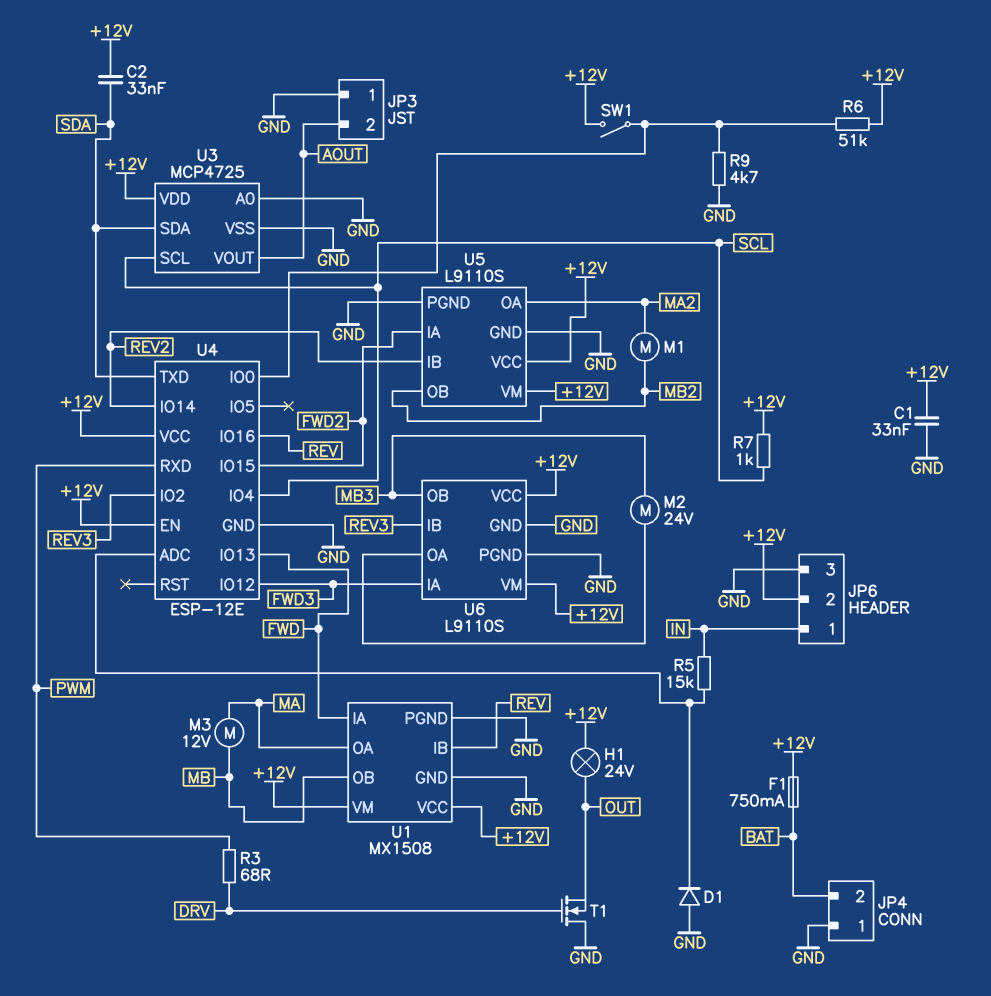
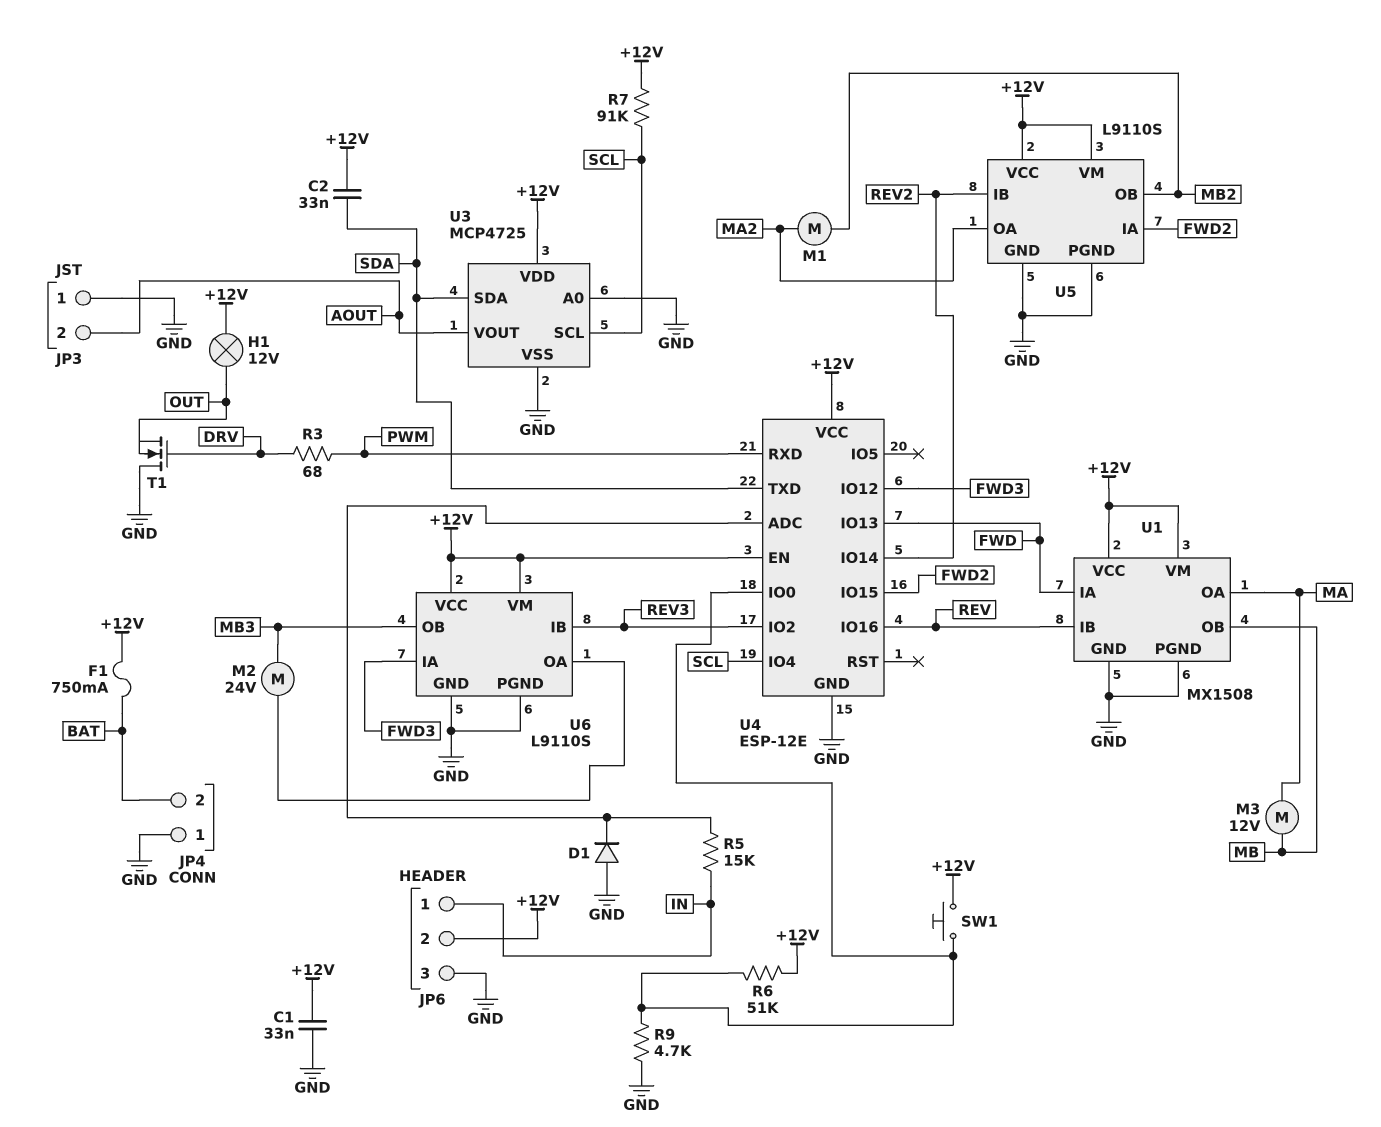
H1: lamp 24V (+12V, OUT) -> lamp 12V (+12V, OUT)
R7: 1k (+12V, SCL) -> 91k (+12V, SCL)
SW1: switch (+12V, U4/IO0) -> button (+12V, U4/IO0)

